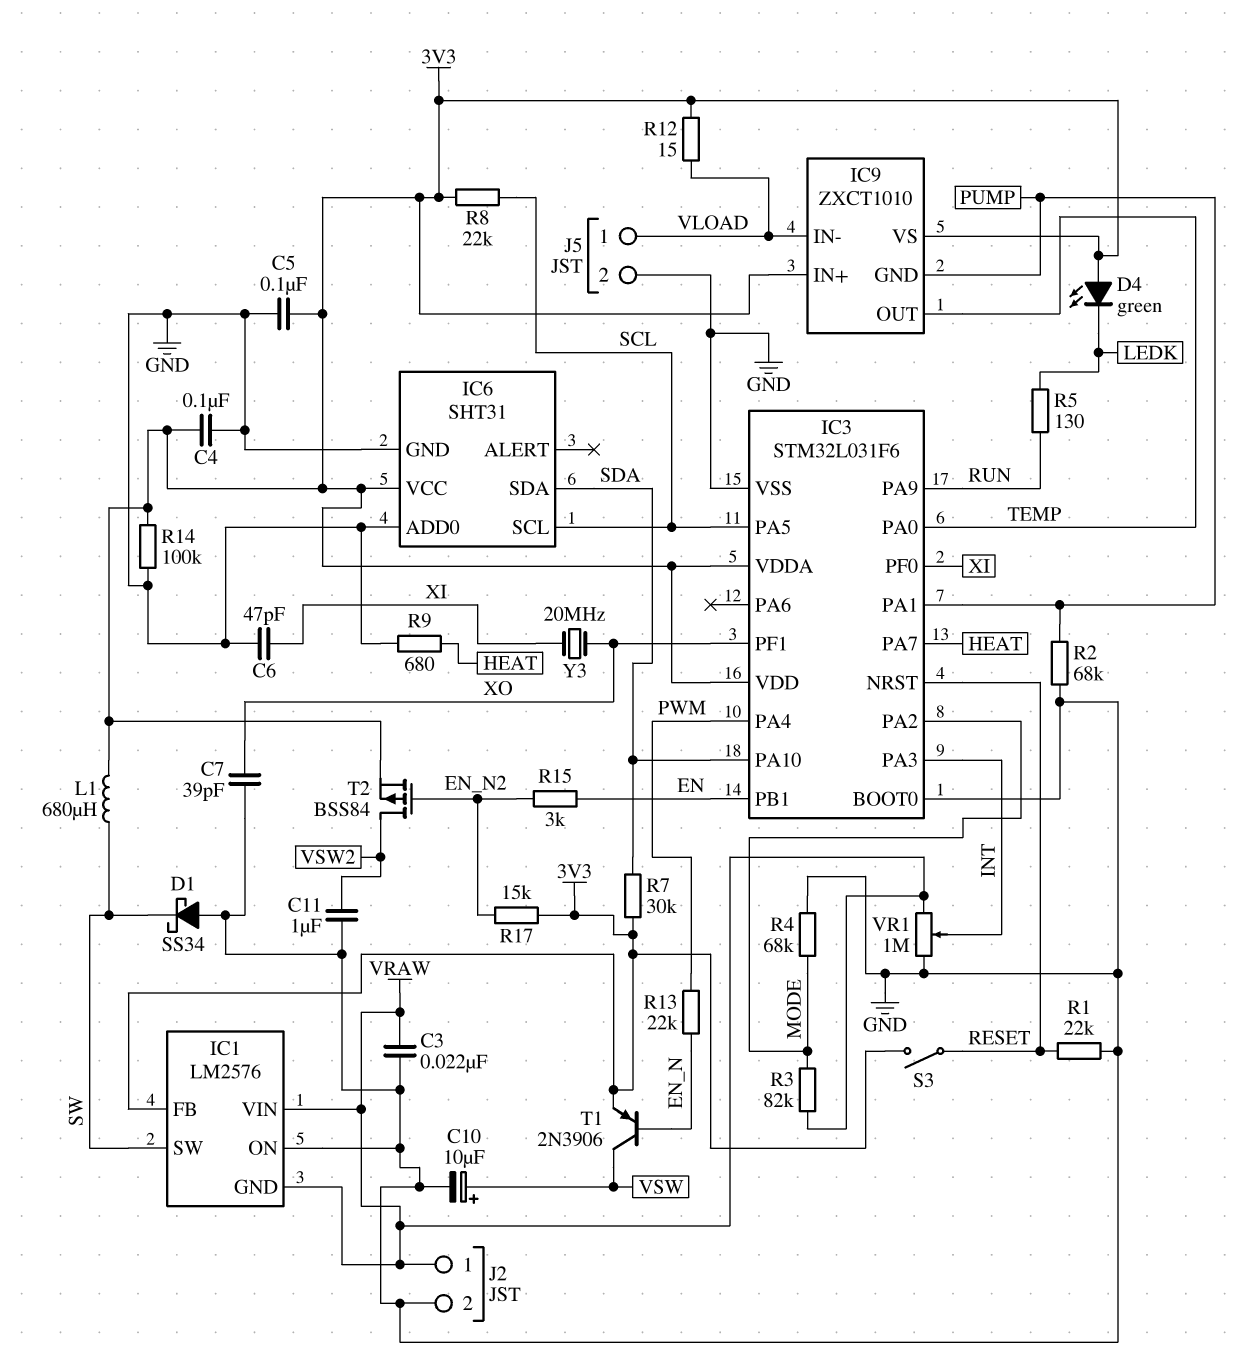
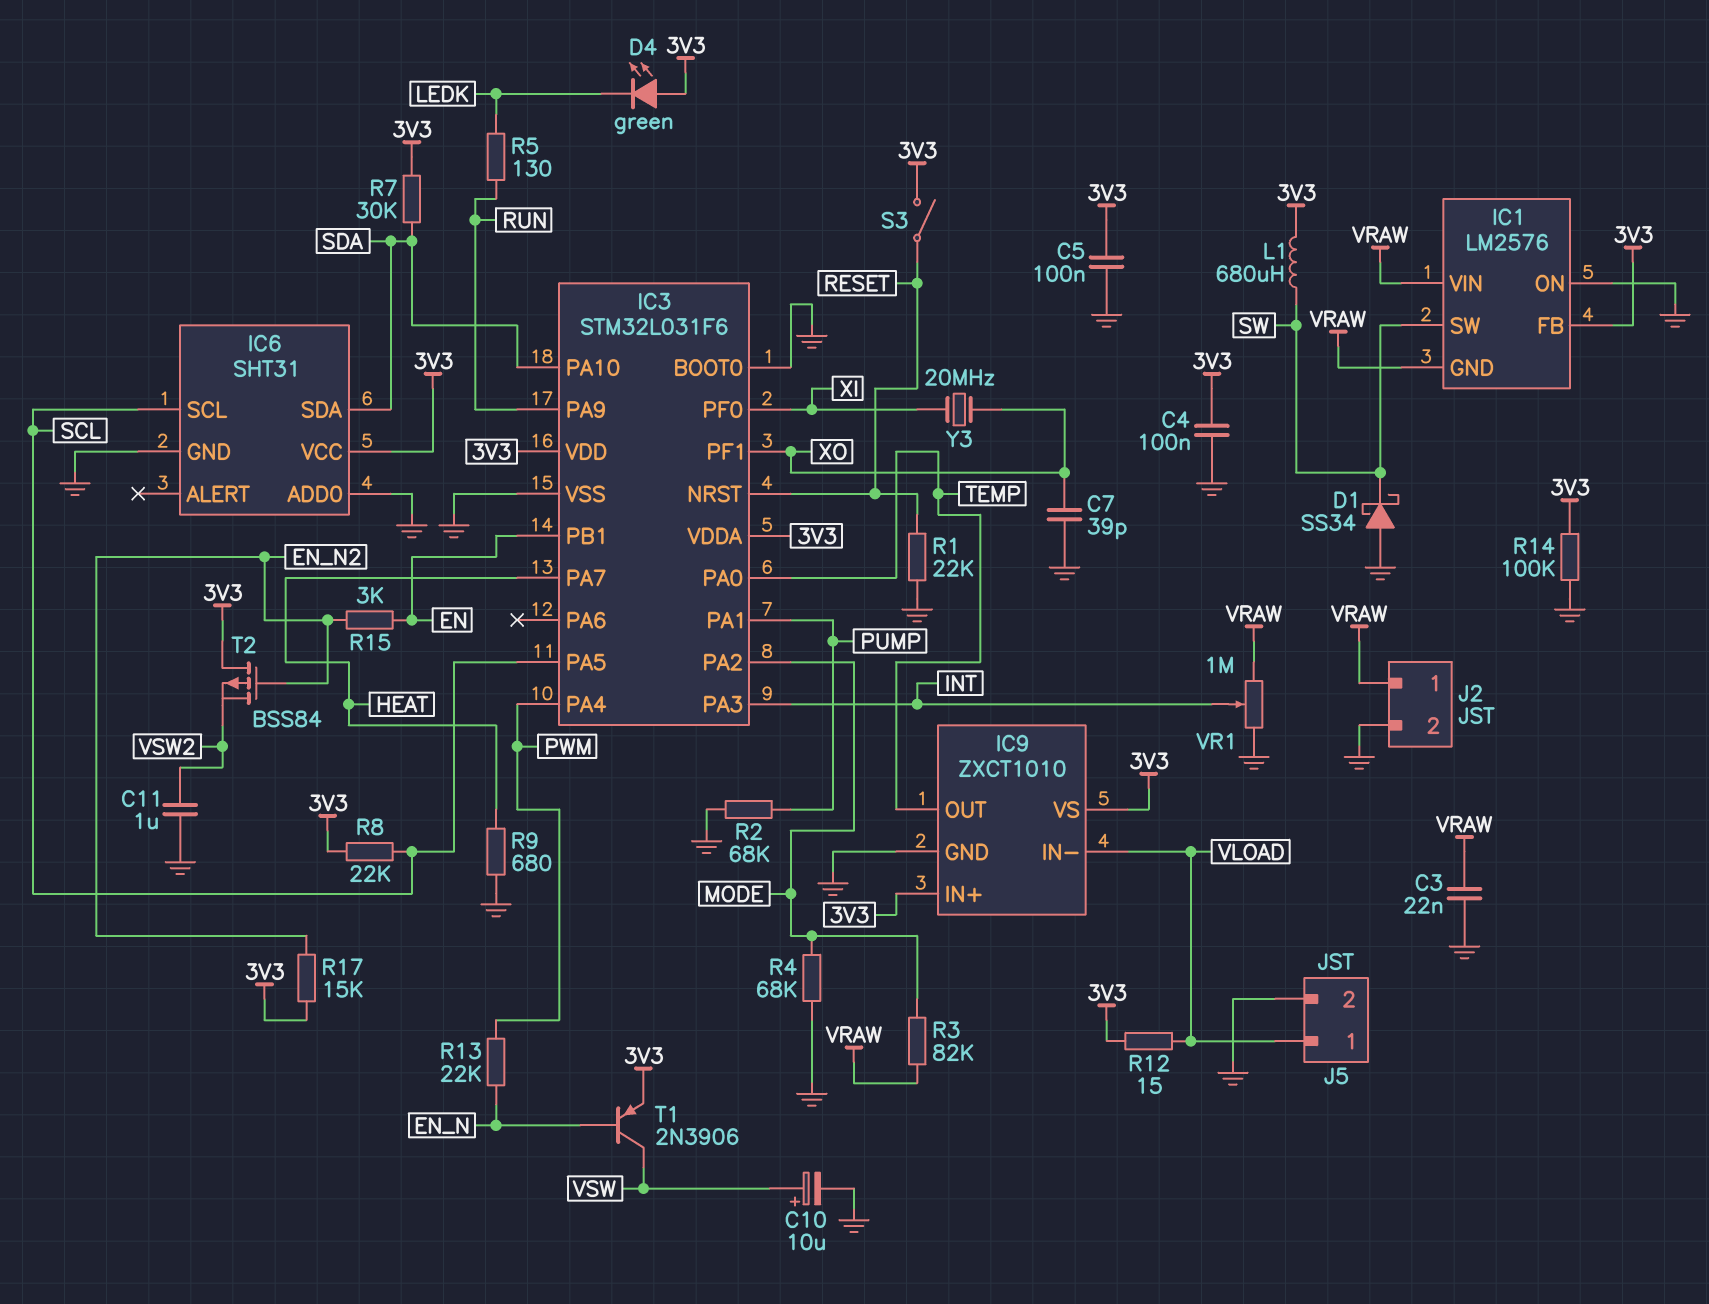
C6: 47pF (GND, XI) -> none
IC9 pin GND: PUMP -> GND
T2: PMOS BSS84 (G EN_N2, D VSW2, S 3V3) -> PMOS BSS84 (G EN_N2, D 3V3, S VSW2)

